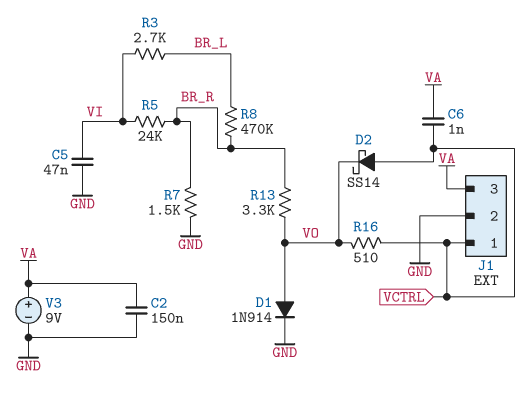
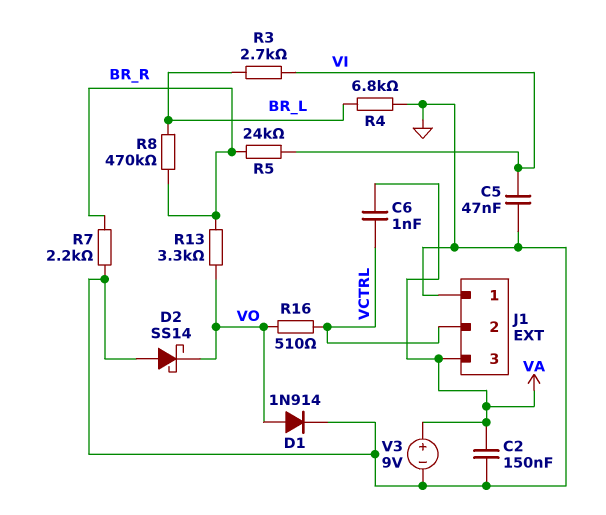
D2: schottky SS14 (A VCTRL, K VO) -> schottky SS14 (A GND, K VO)
J1 pin 1: VCTRL -> GND
J1 pin 2: GND -> VCTRL
R4: none -> 6.8k (BR_L, GND)
R7: 1.5k (BR_R, GND) -> 2.2k (BR_R, GND)

